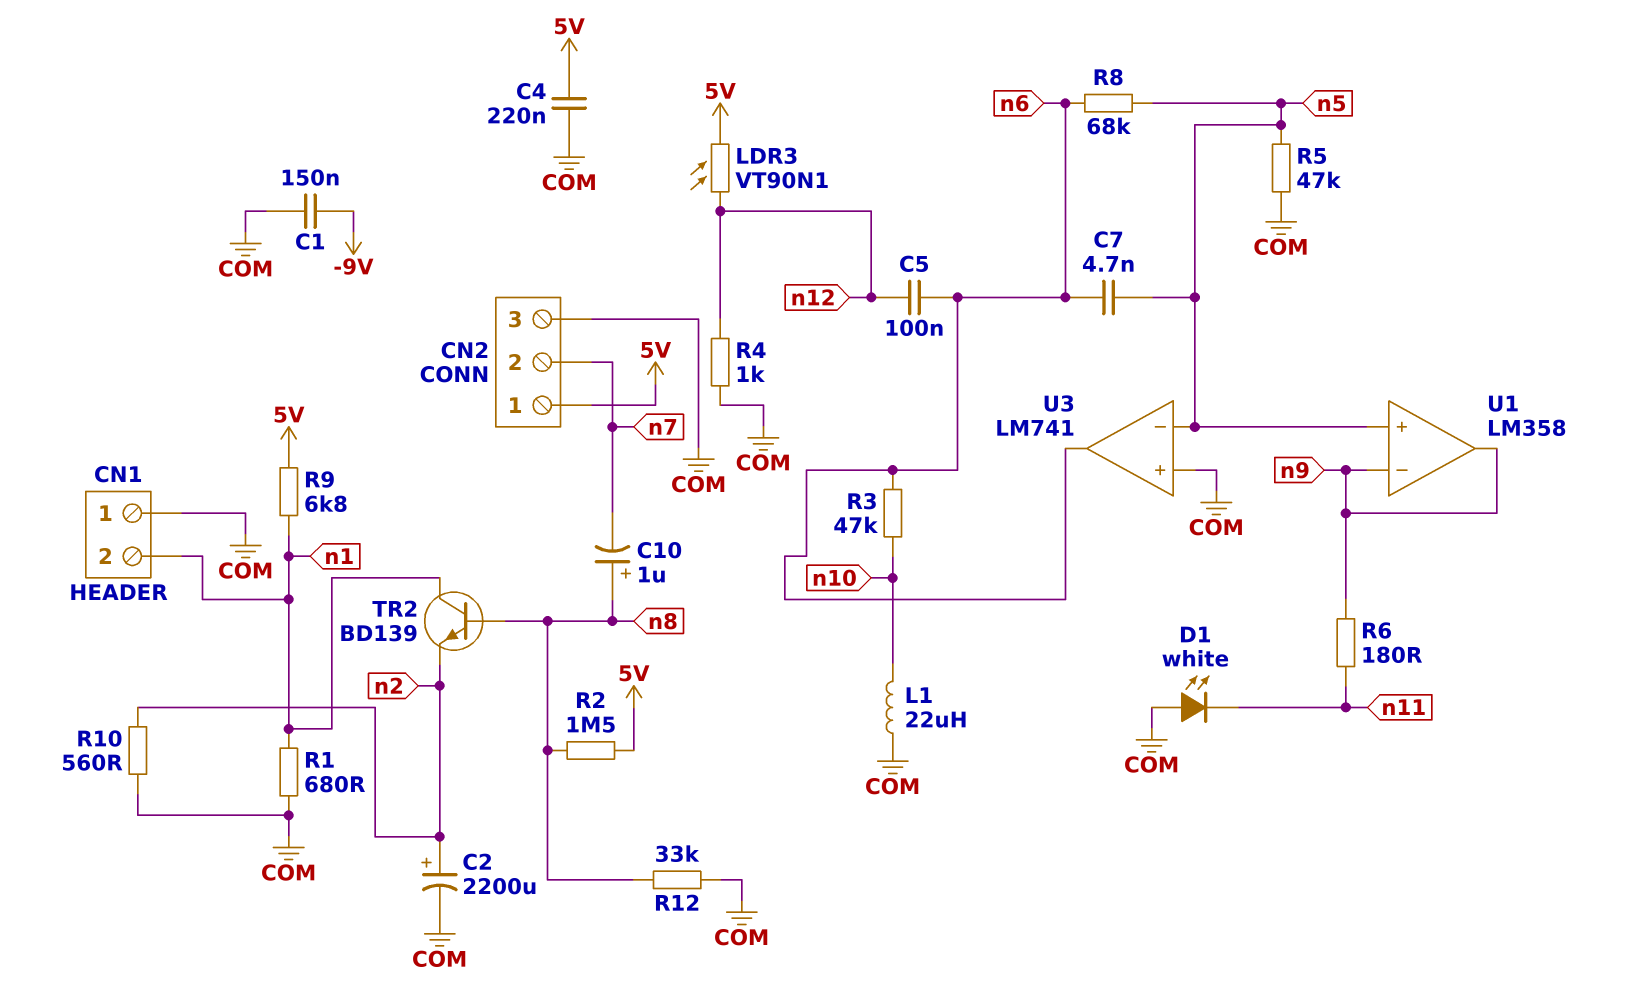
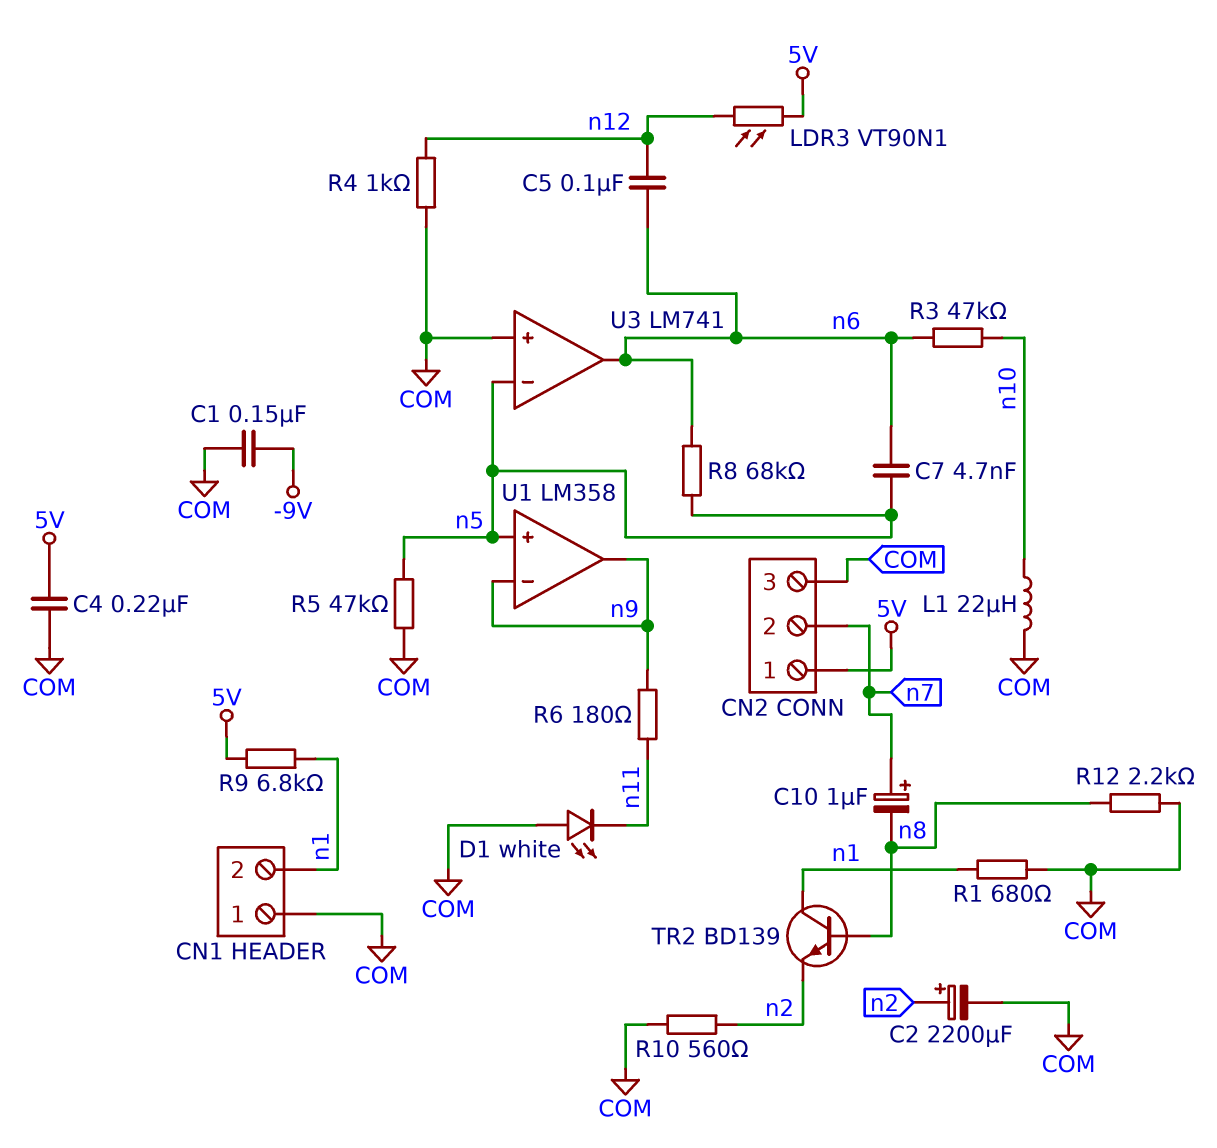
C10: 1uF (plus n8, minus n7) -> 1uF (plus n7, minus n8)
R2: 1.5M (5V, n8) -> none
R12: 33k (COM, n8) -> 2.2k (COM, n8)

